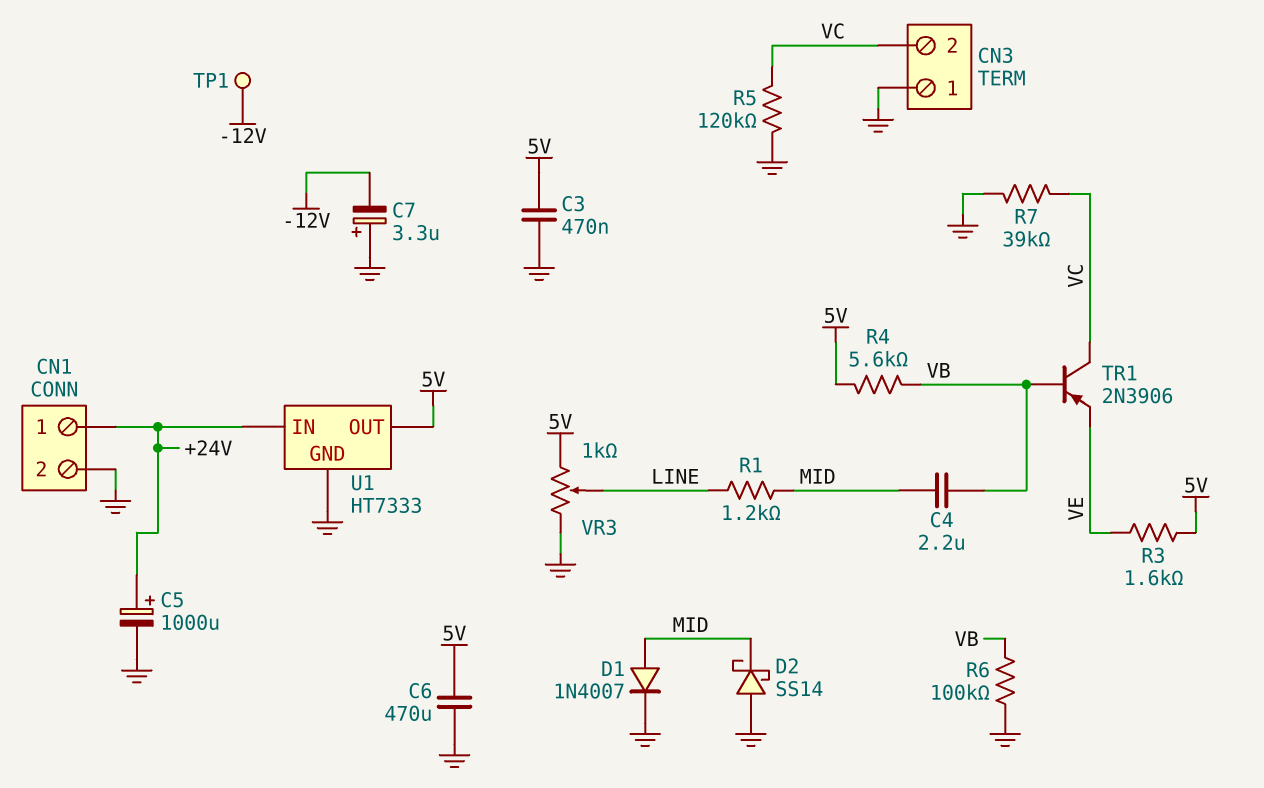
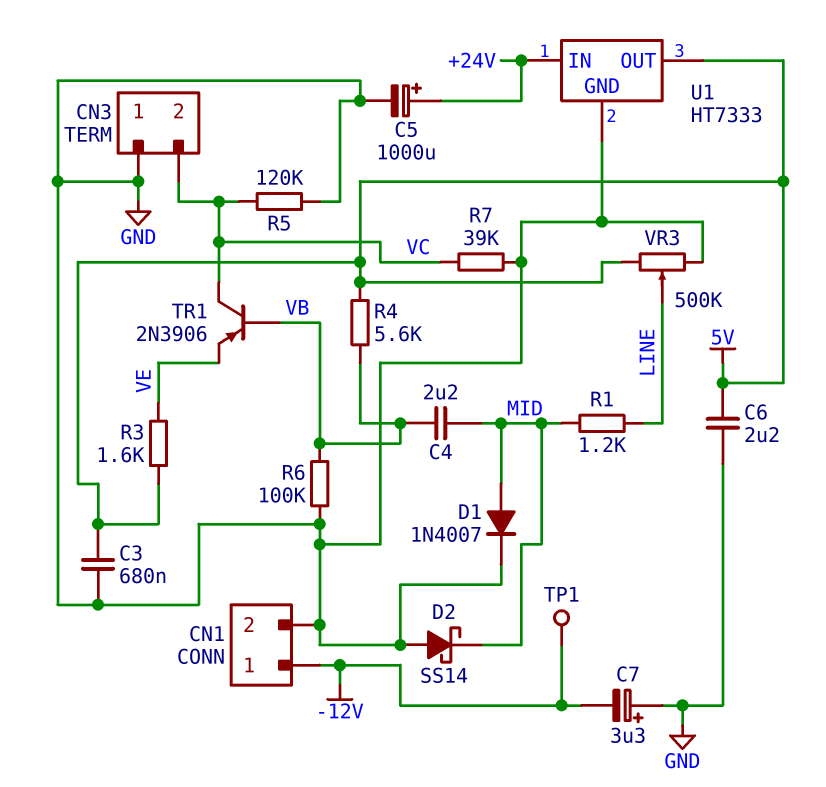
C3: 470nF (5V, GND) -> 680nF (5V, GND)
C6: 470uF (5V, GND) -> 2.2uF (5V, GND)
CN1 pin 1: +24V -> -12V
VR3: 1k (5V, GND, wiper LINE) -> 500k (5V, GND, wiper LINE)

